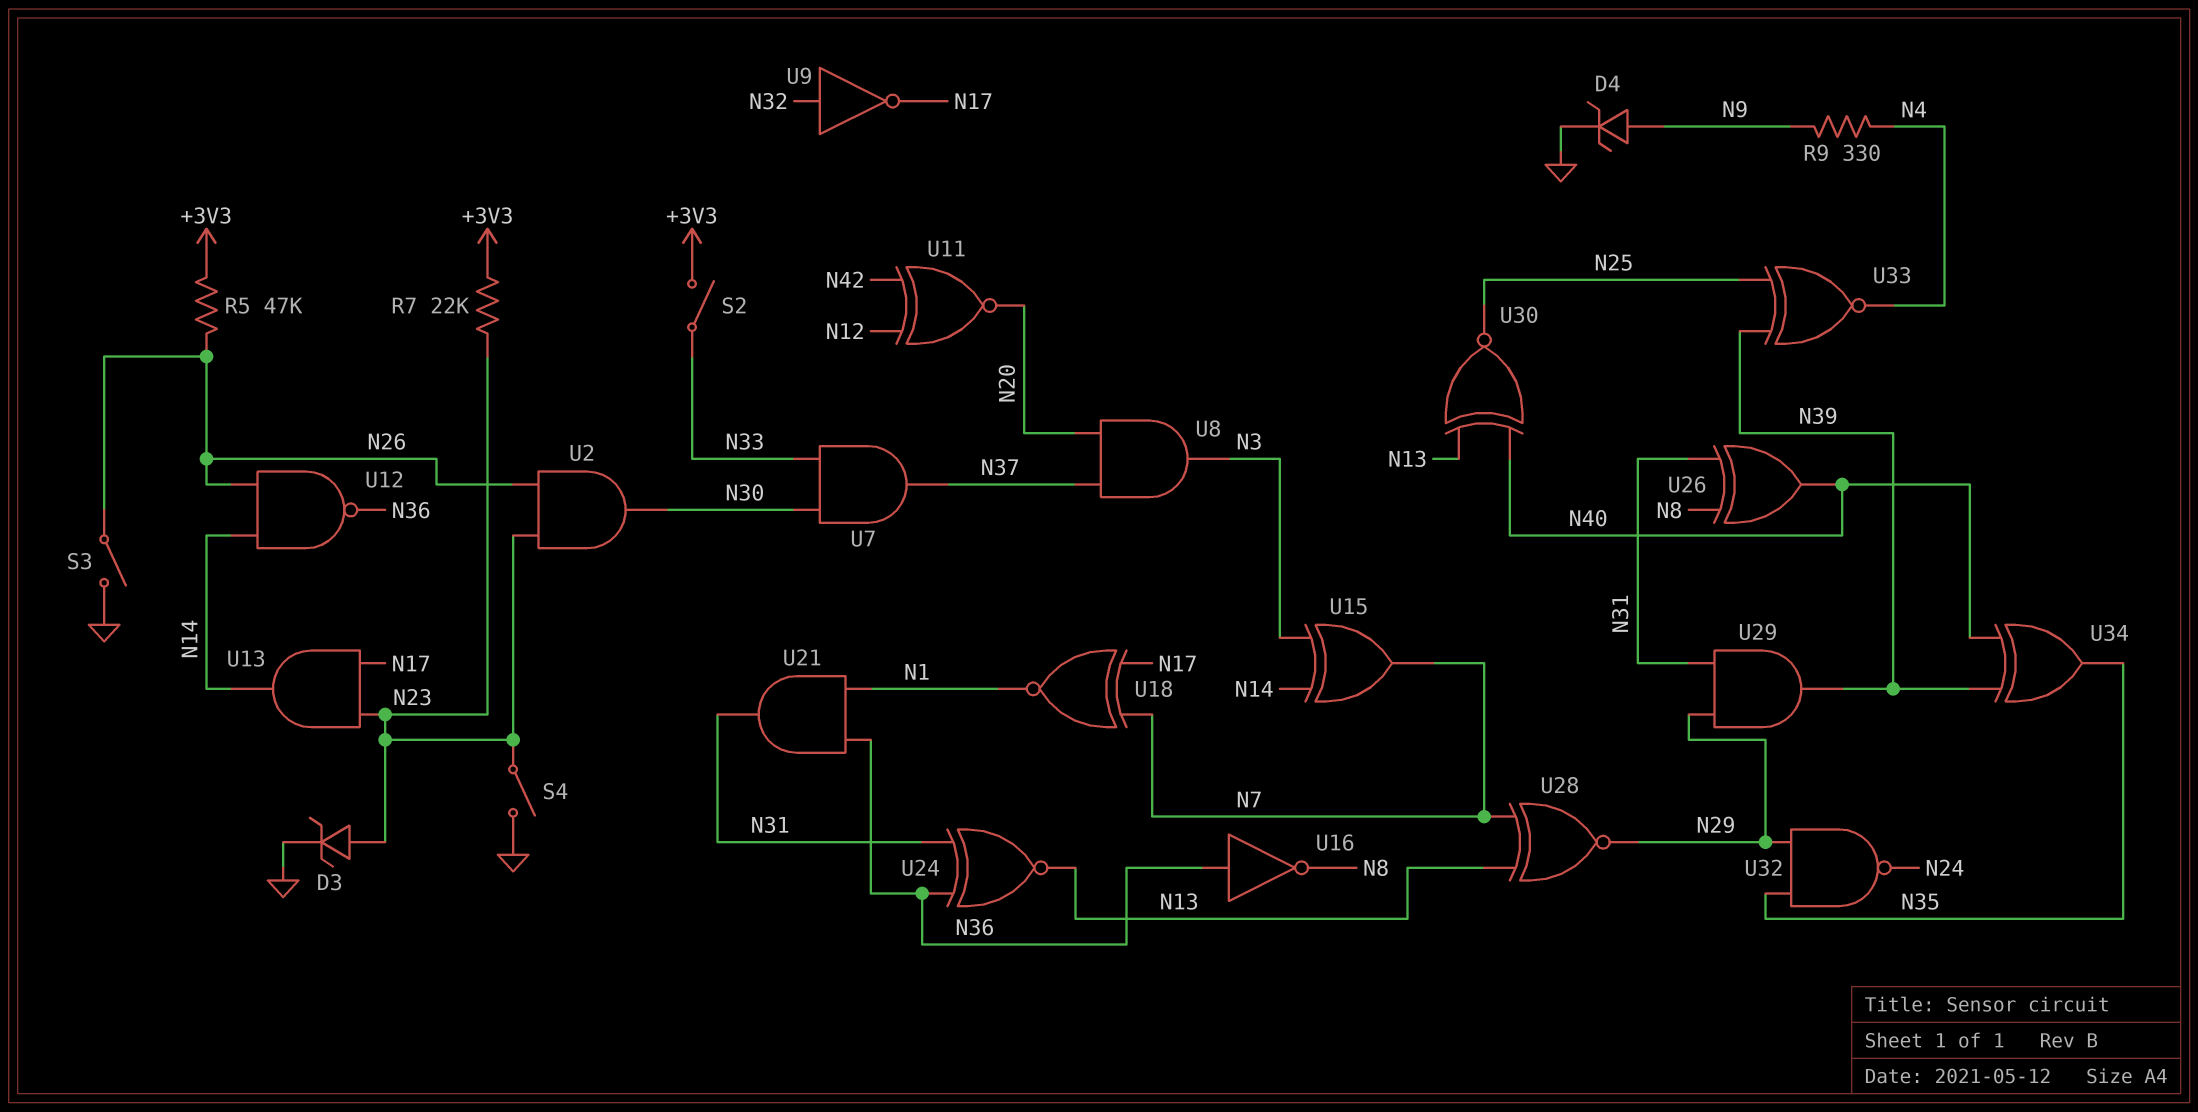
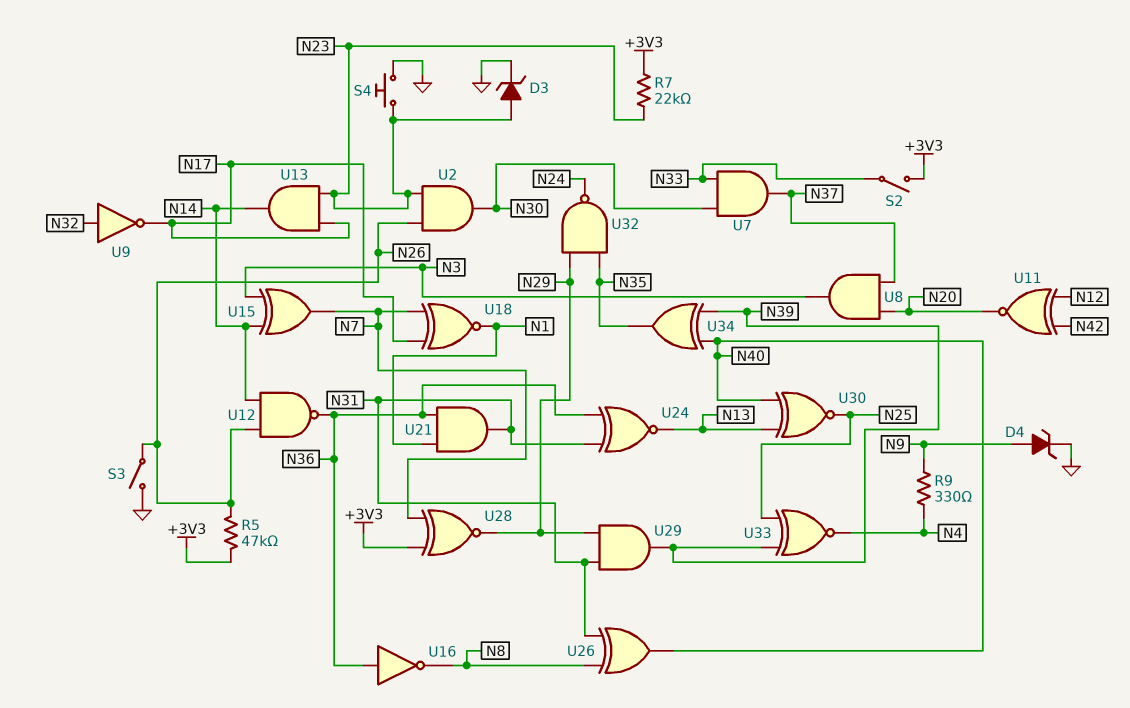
S4: switch (GND, N23) -> button (GND, N23)
U28: XNOR (in N7, in N13, out N29) -> XNOR (in +3V3, in N7, out N29)

